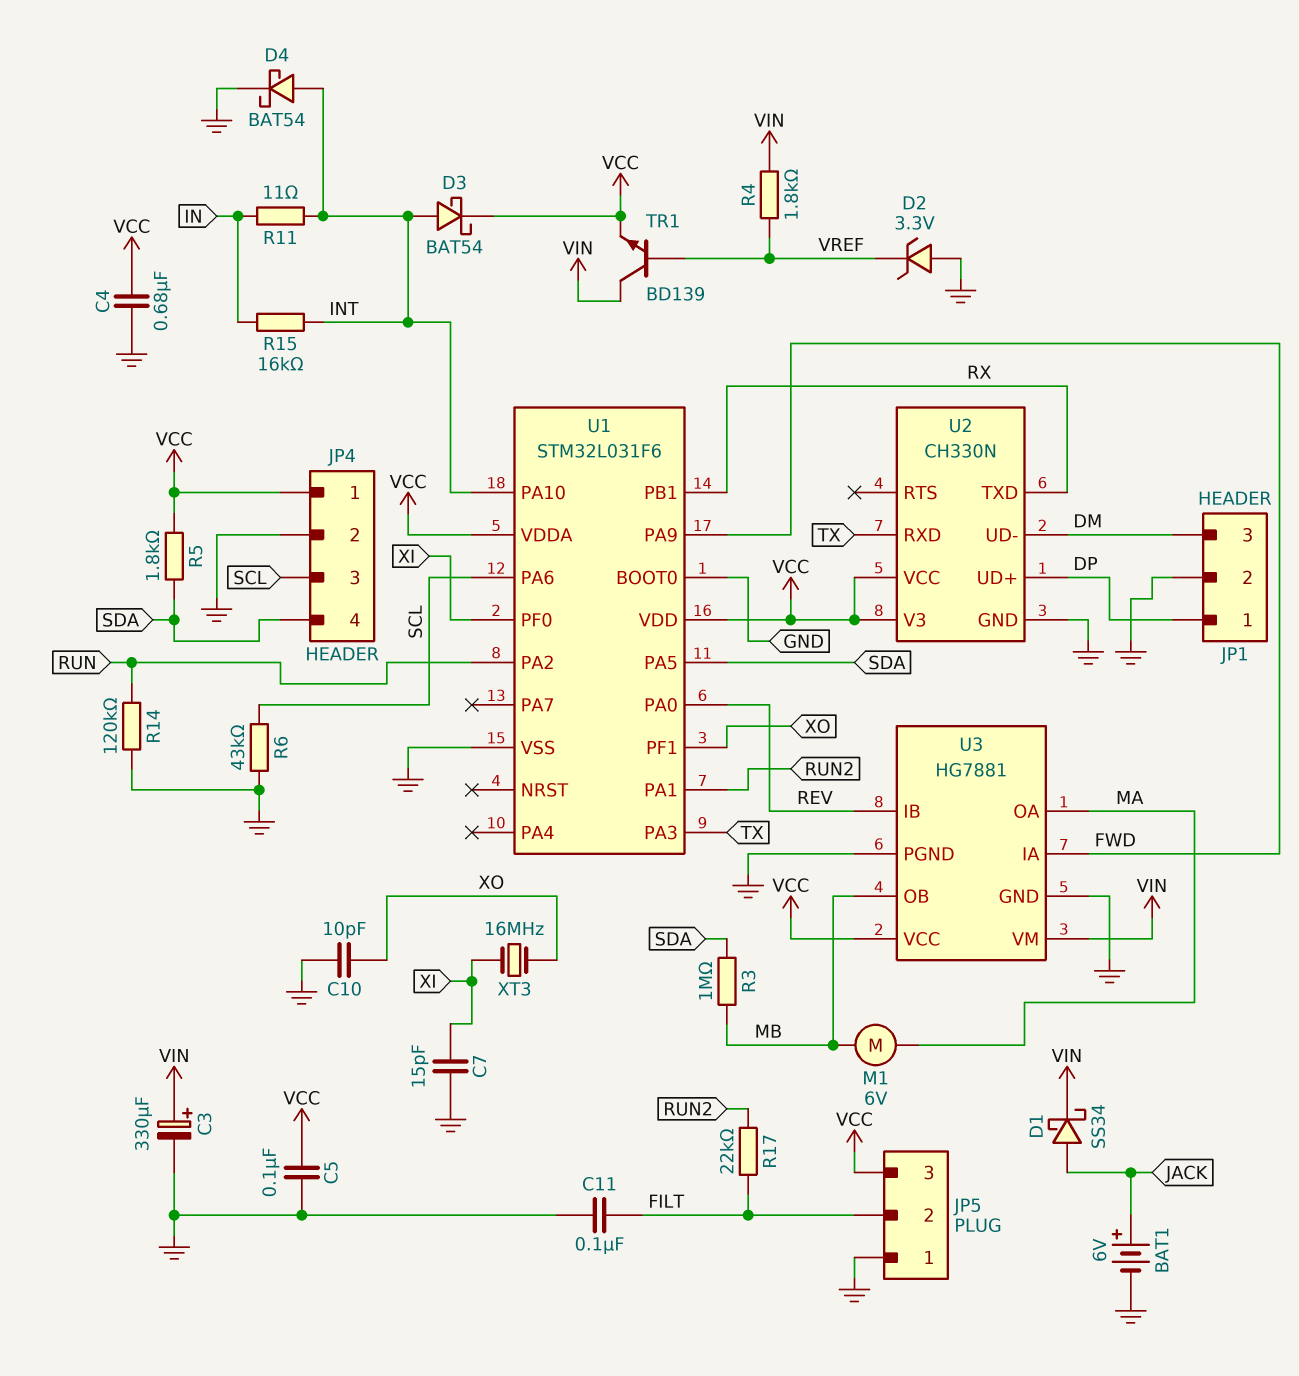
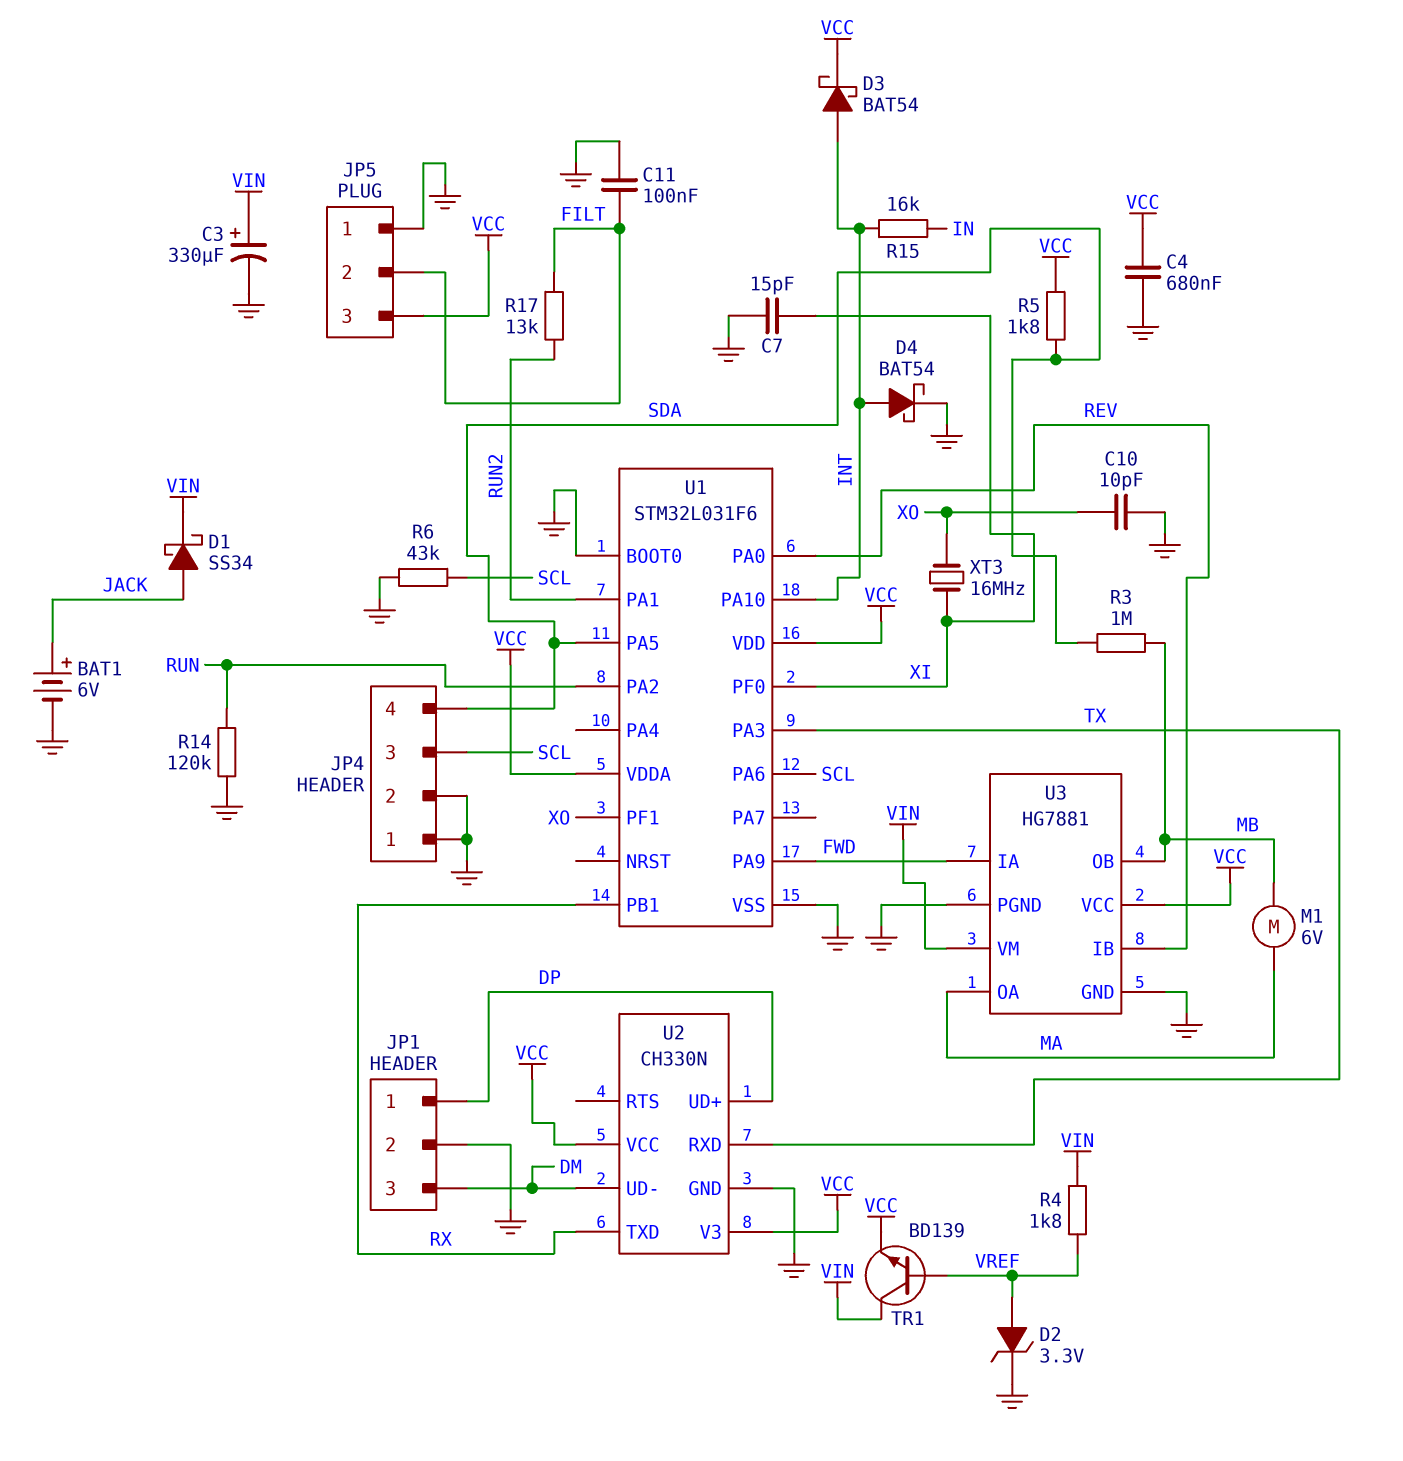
C5: 100nF (GND, VCC) -> none
D2: zener 3.3V (A GND, K VREF) -> zener 3.3V (A VREF, K GND)
JP4 pin 1: VCC -> GND
R11: 11 (IN, INT) -> none
R17: 22k (FILT, RUN2) -> 13k (FILT, RUN2)

